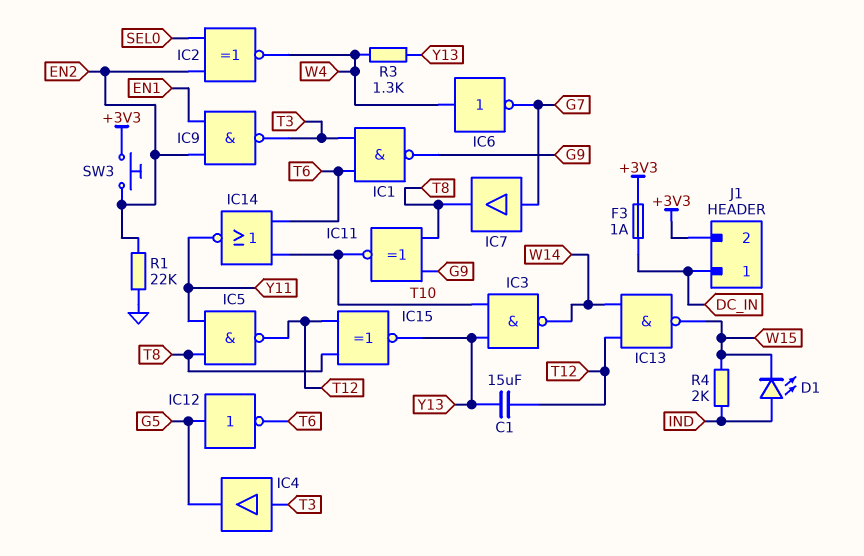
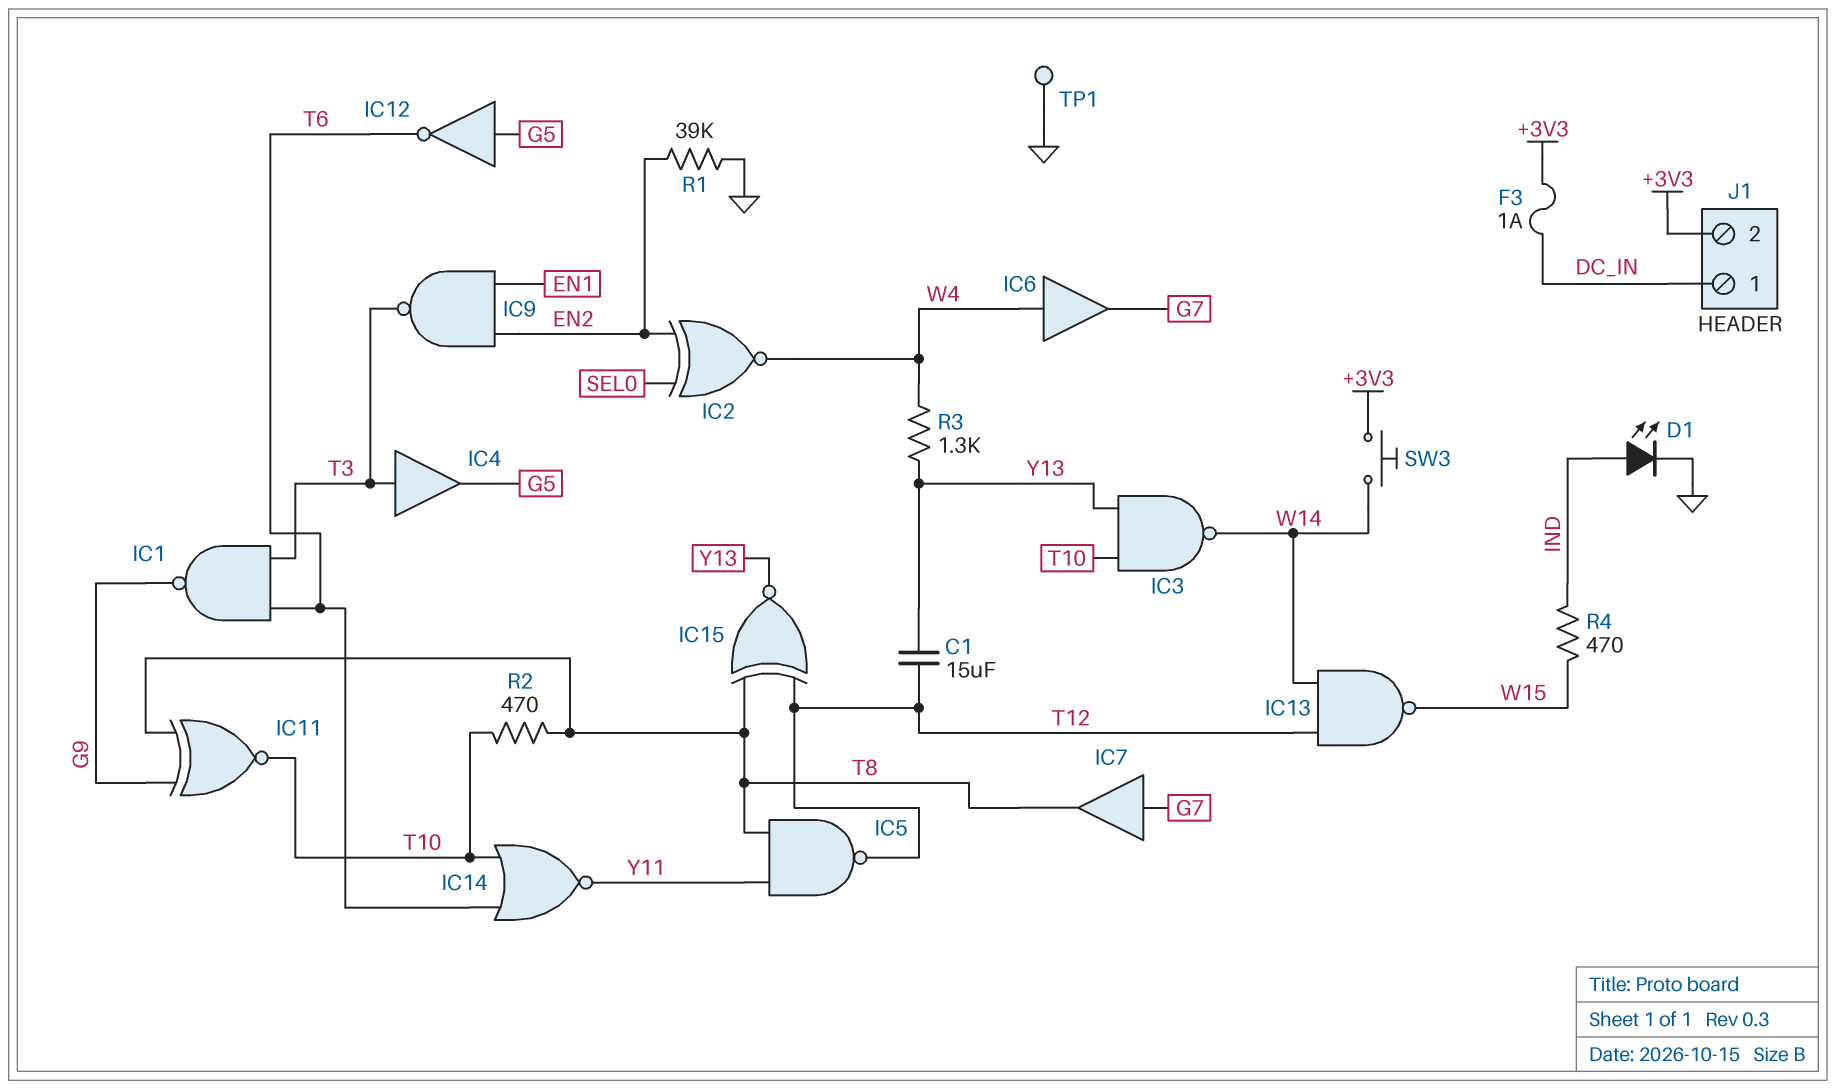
D1: LED (A IND, K W15) -> LED (A IND, K GND)
IC6: NOT (in W4, out G7) -> buffer (in W4, out G7)
R1: 22k (EN2, GND) -> 39k (EN2, GND)
R2: none -> 470 (T8, T10)
R4: 2k (IND, W15) -> 470 (IND, W15)
SW3: button (+3V3, EN2) -> button (+3V3, W14)
TP1: none -> test point (GND)

